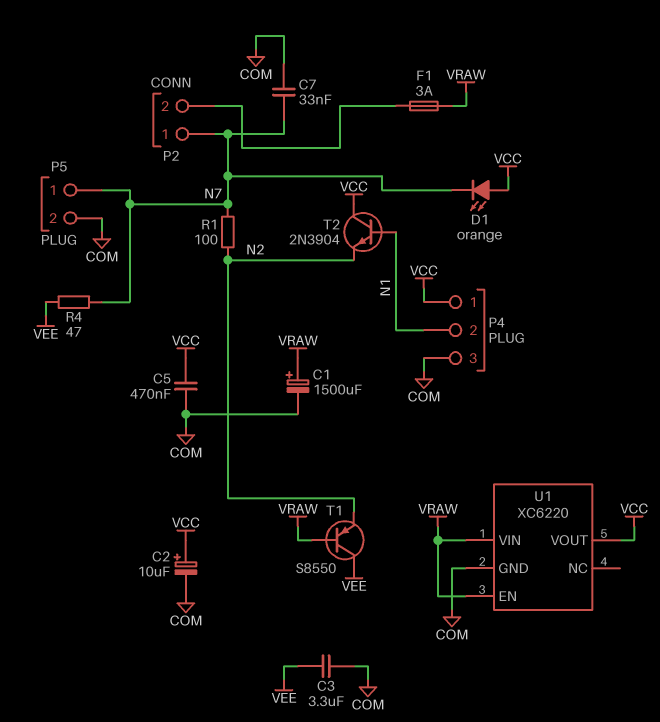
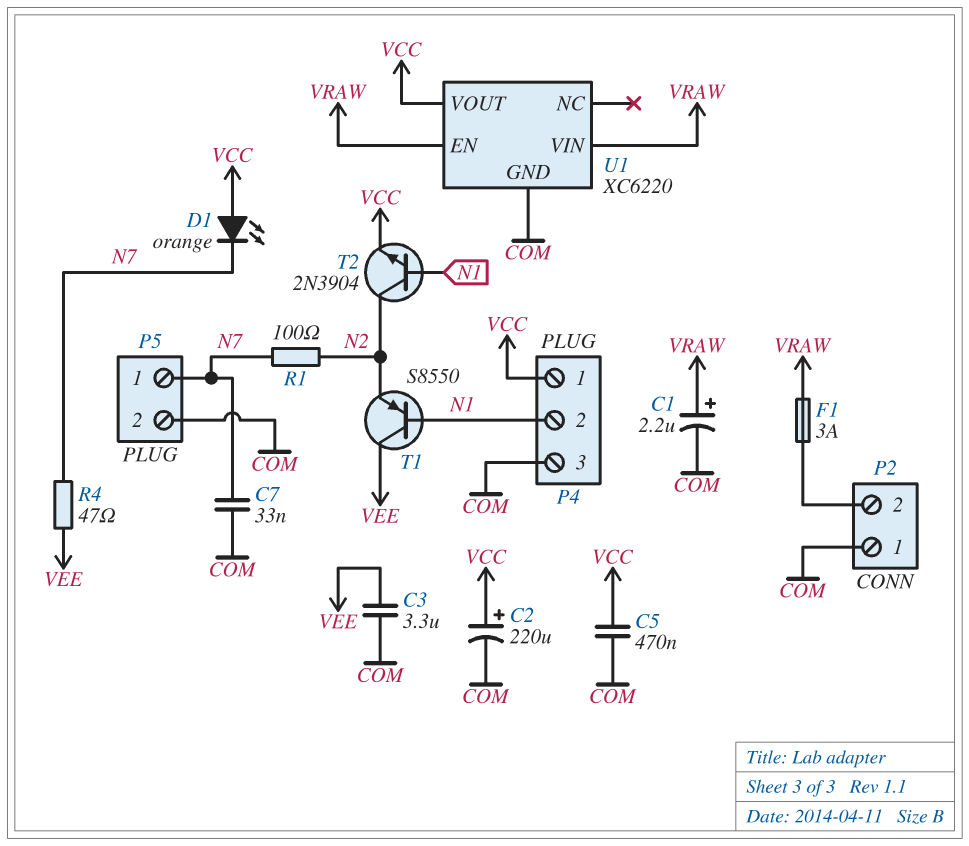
C1: 1500uF (plus VRAW, minus COM) -> 2.2uF (plus VRAW, minus COM)
C2: 10uF (plus VCC, minus COM) -> 220uF (plus VCC, minus COM)
P2 pin 1: N7 -> COM
T1: PNP S8550 (B VRAW, C VEE, E N2) -> PNP S8550 (B N1, C VEE, E N2)
T2: NPN 2N3904 (B N1, C VCC, E N2) -> NPN 2N3904 (B N1, C N2, E VCC)

